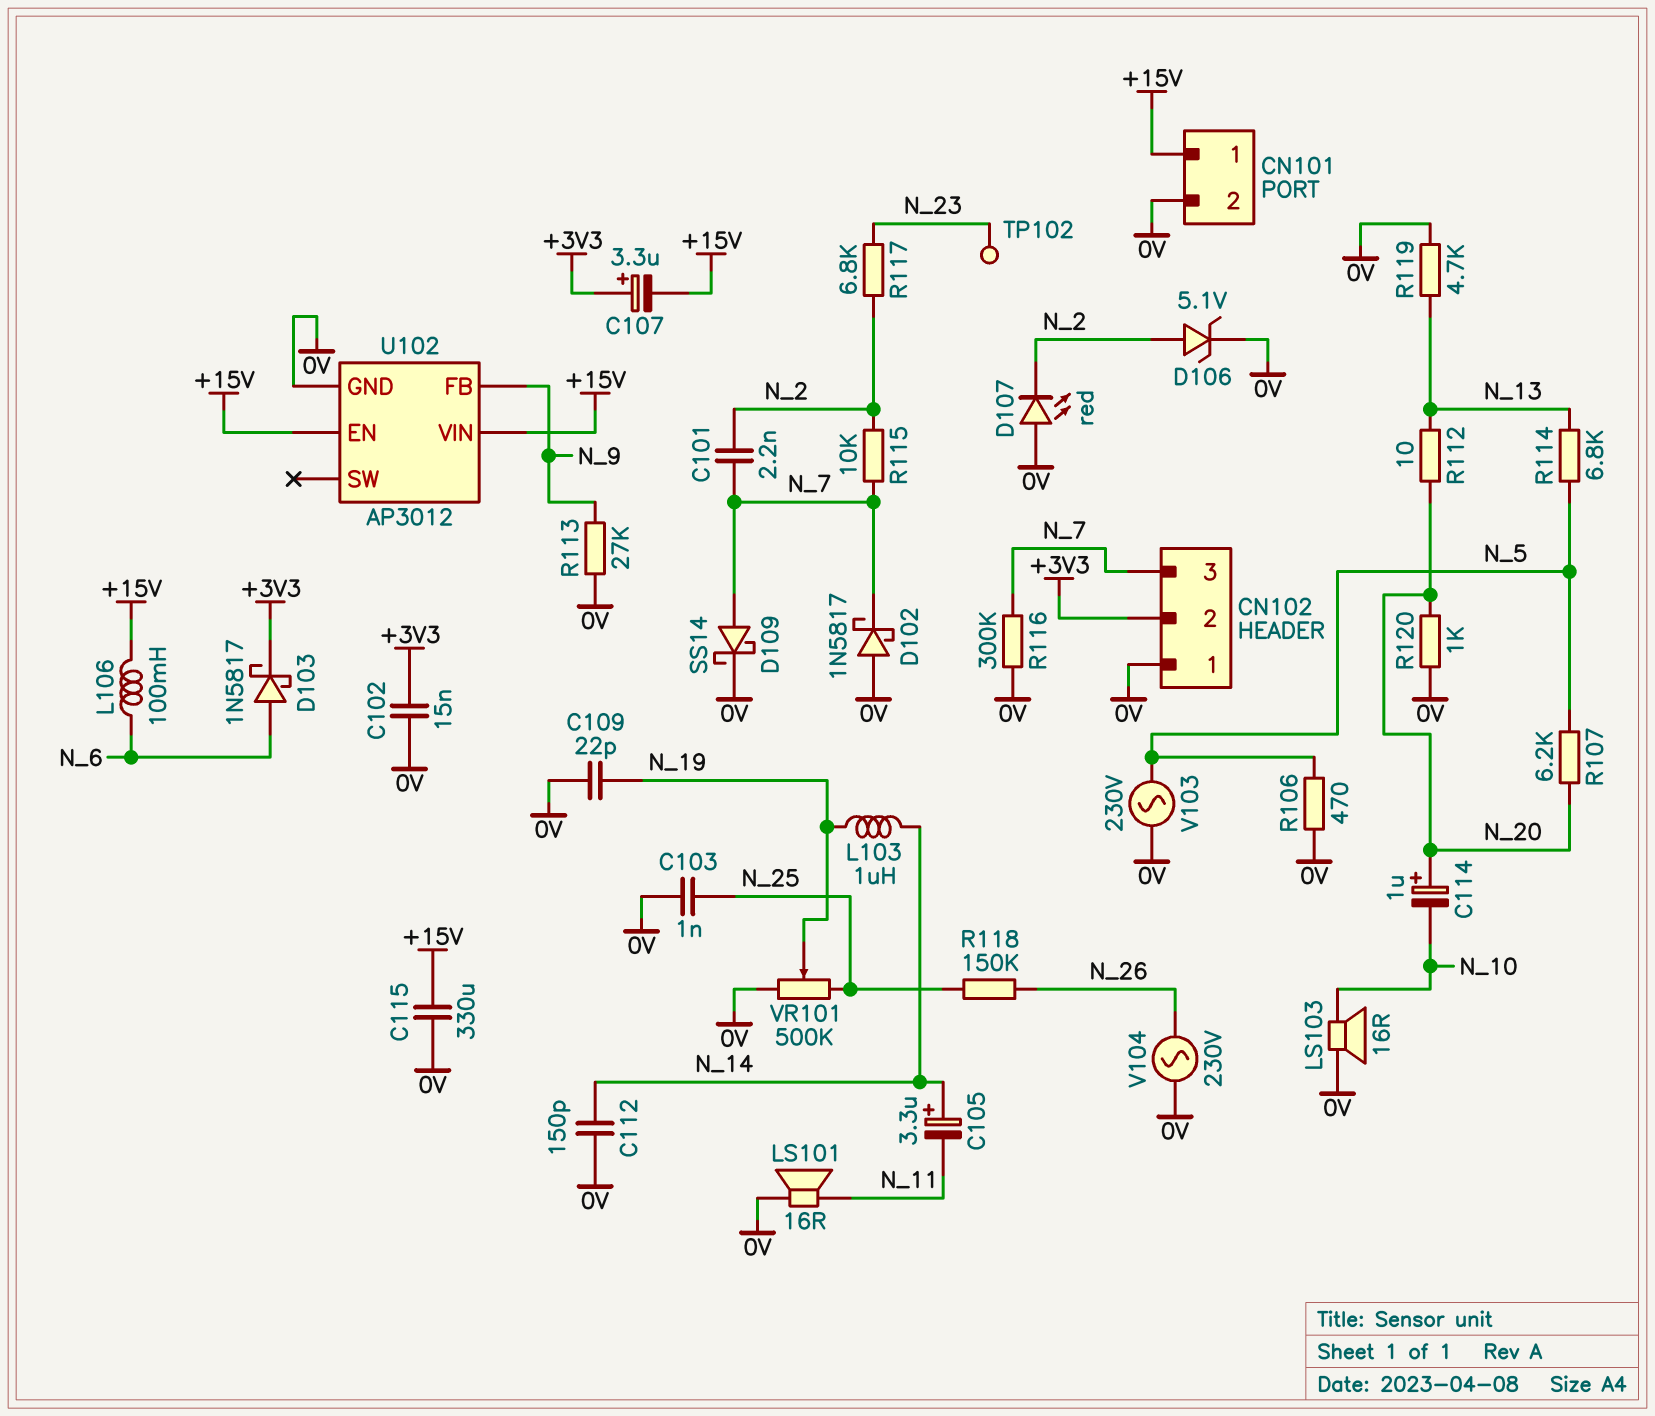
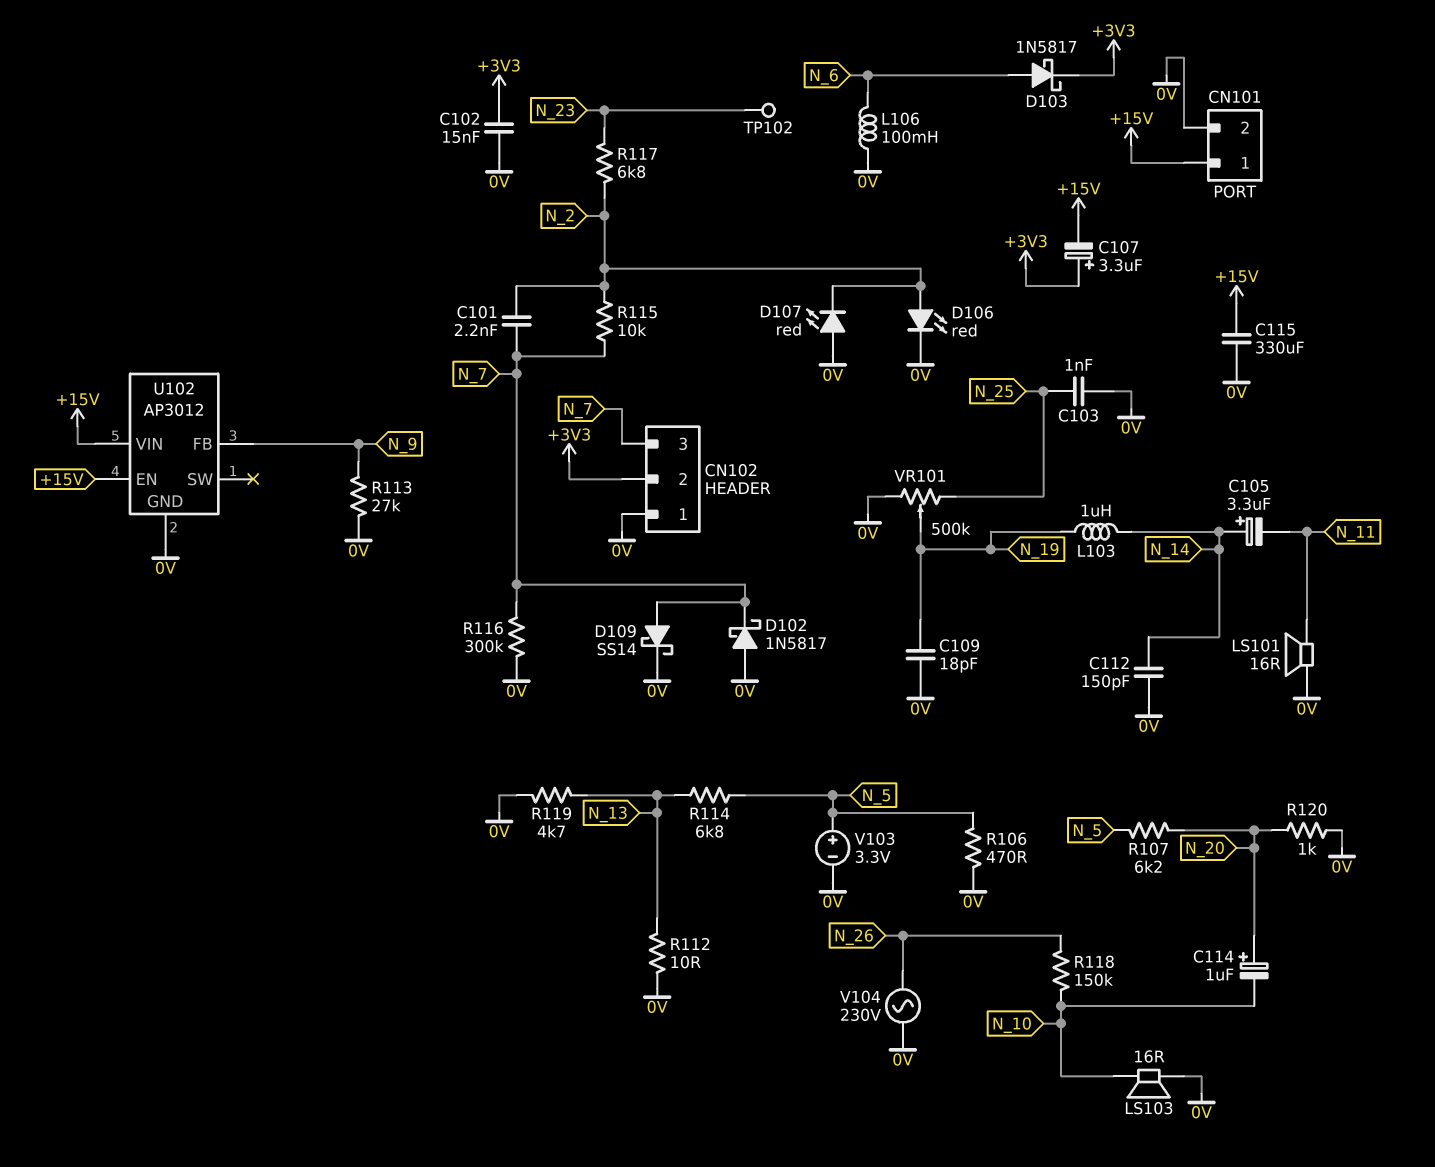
C109: 22pF (0V, N_19) -> 18pF (0V, N_19)
D106: zener 5.1V (A N_2, K 0V) -> LED red (A N_2, K 0V)
L106: 100mH (+15V, N_6) -> 100mH (0V, N_6)
R112: 10 (N_13, N_20) -> 10 (0V, N_13)
R118: 150k (N_25, N_26) -> 150k (N_10, N_26)
V103: AC 230V (0V, N_5) -> 3.3V (plus N_5, minus 0V)

